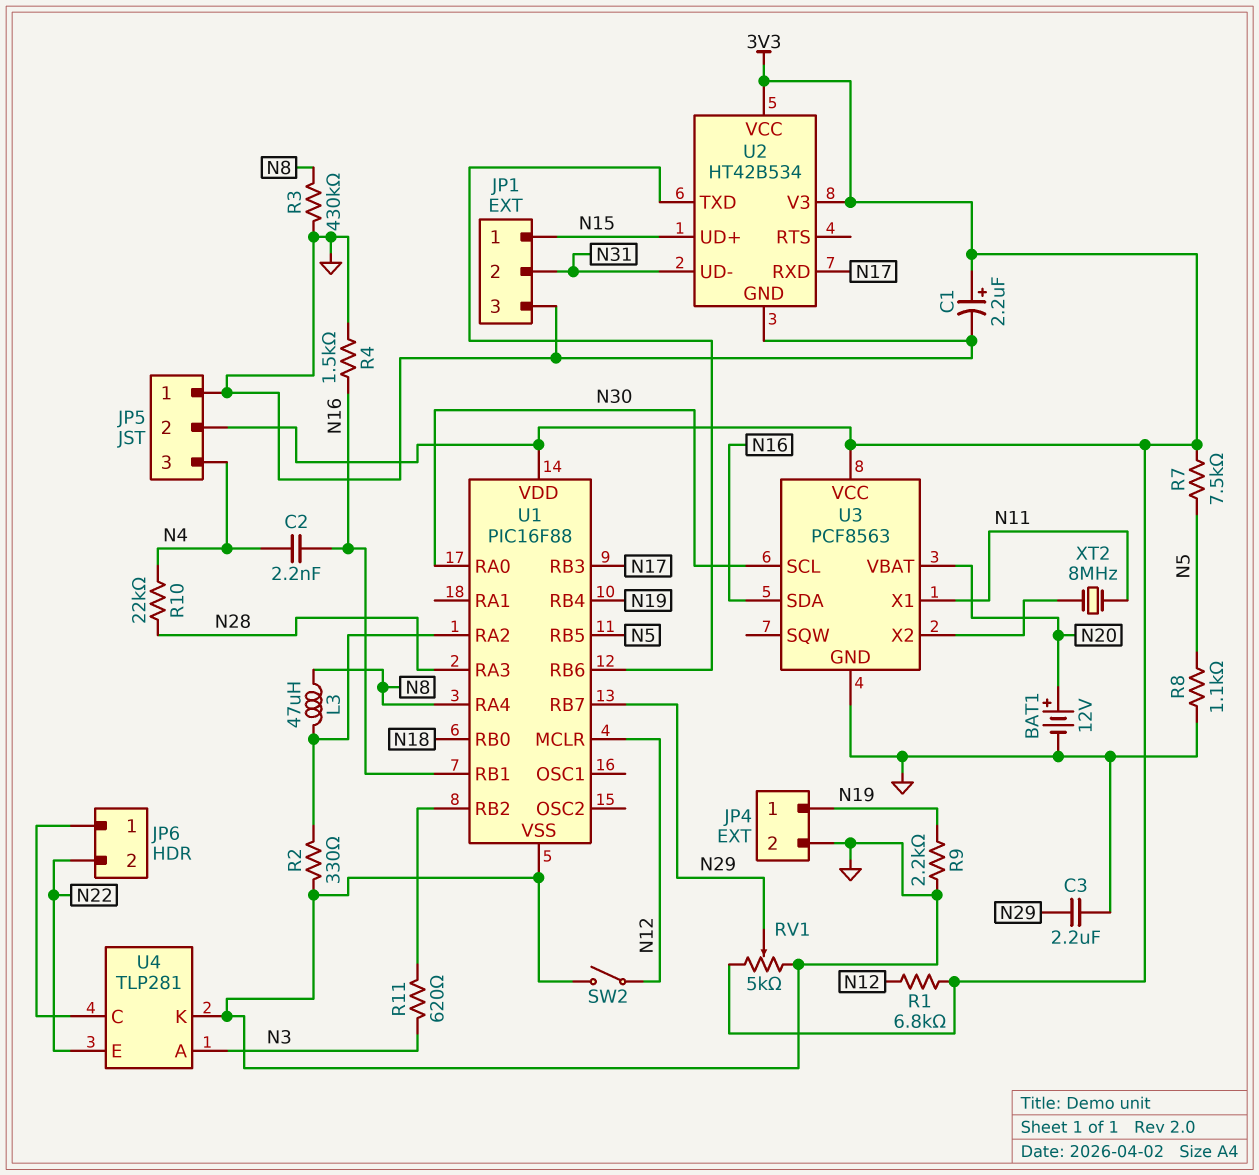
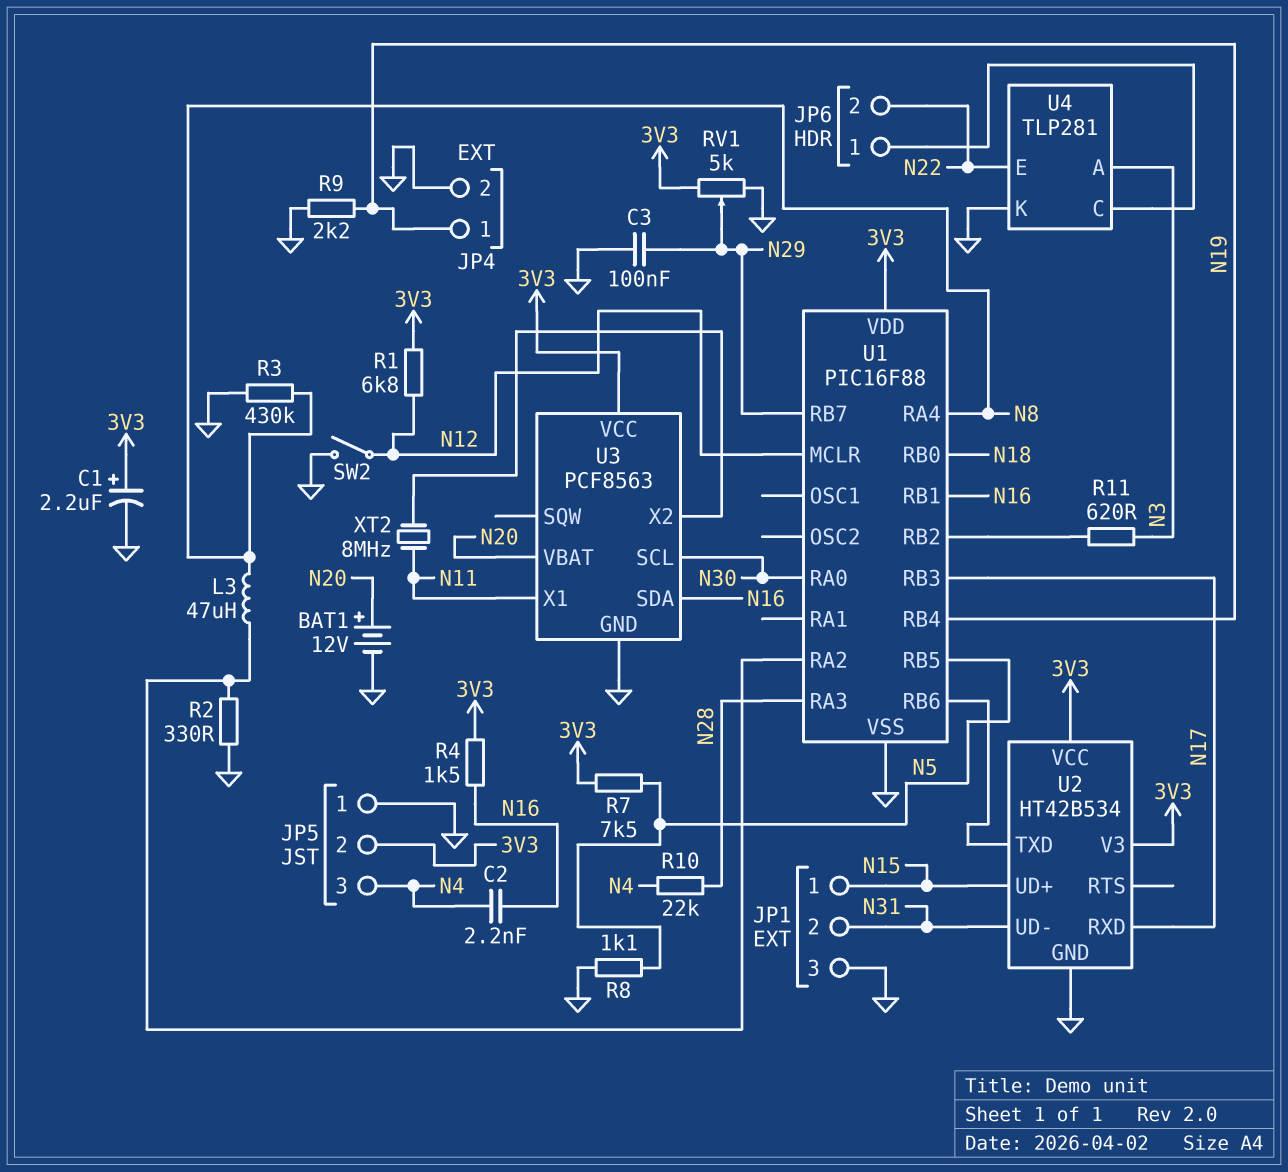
C3: 2.2uF (GND, N29) -> 100nF (GND, N29)
R4: 1.5k (GND, N16) -> 1.5k (3V3, N16)

